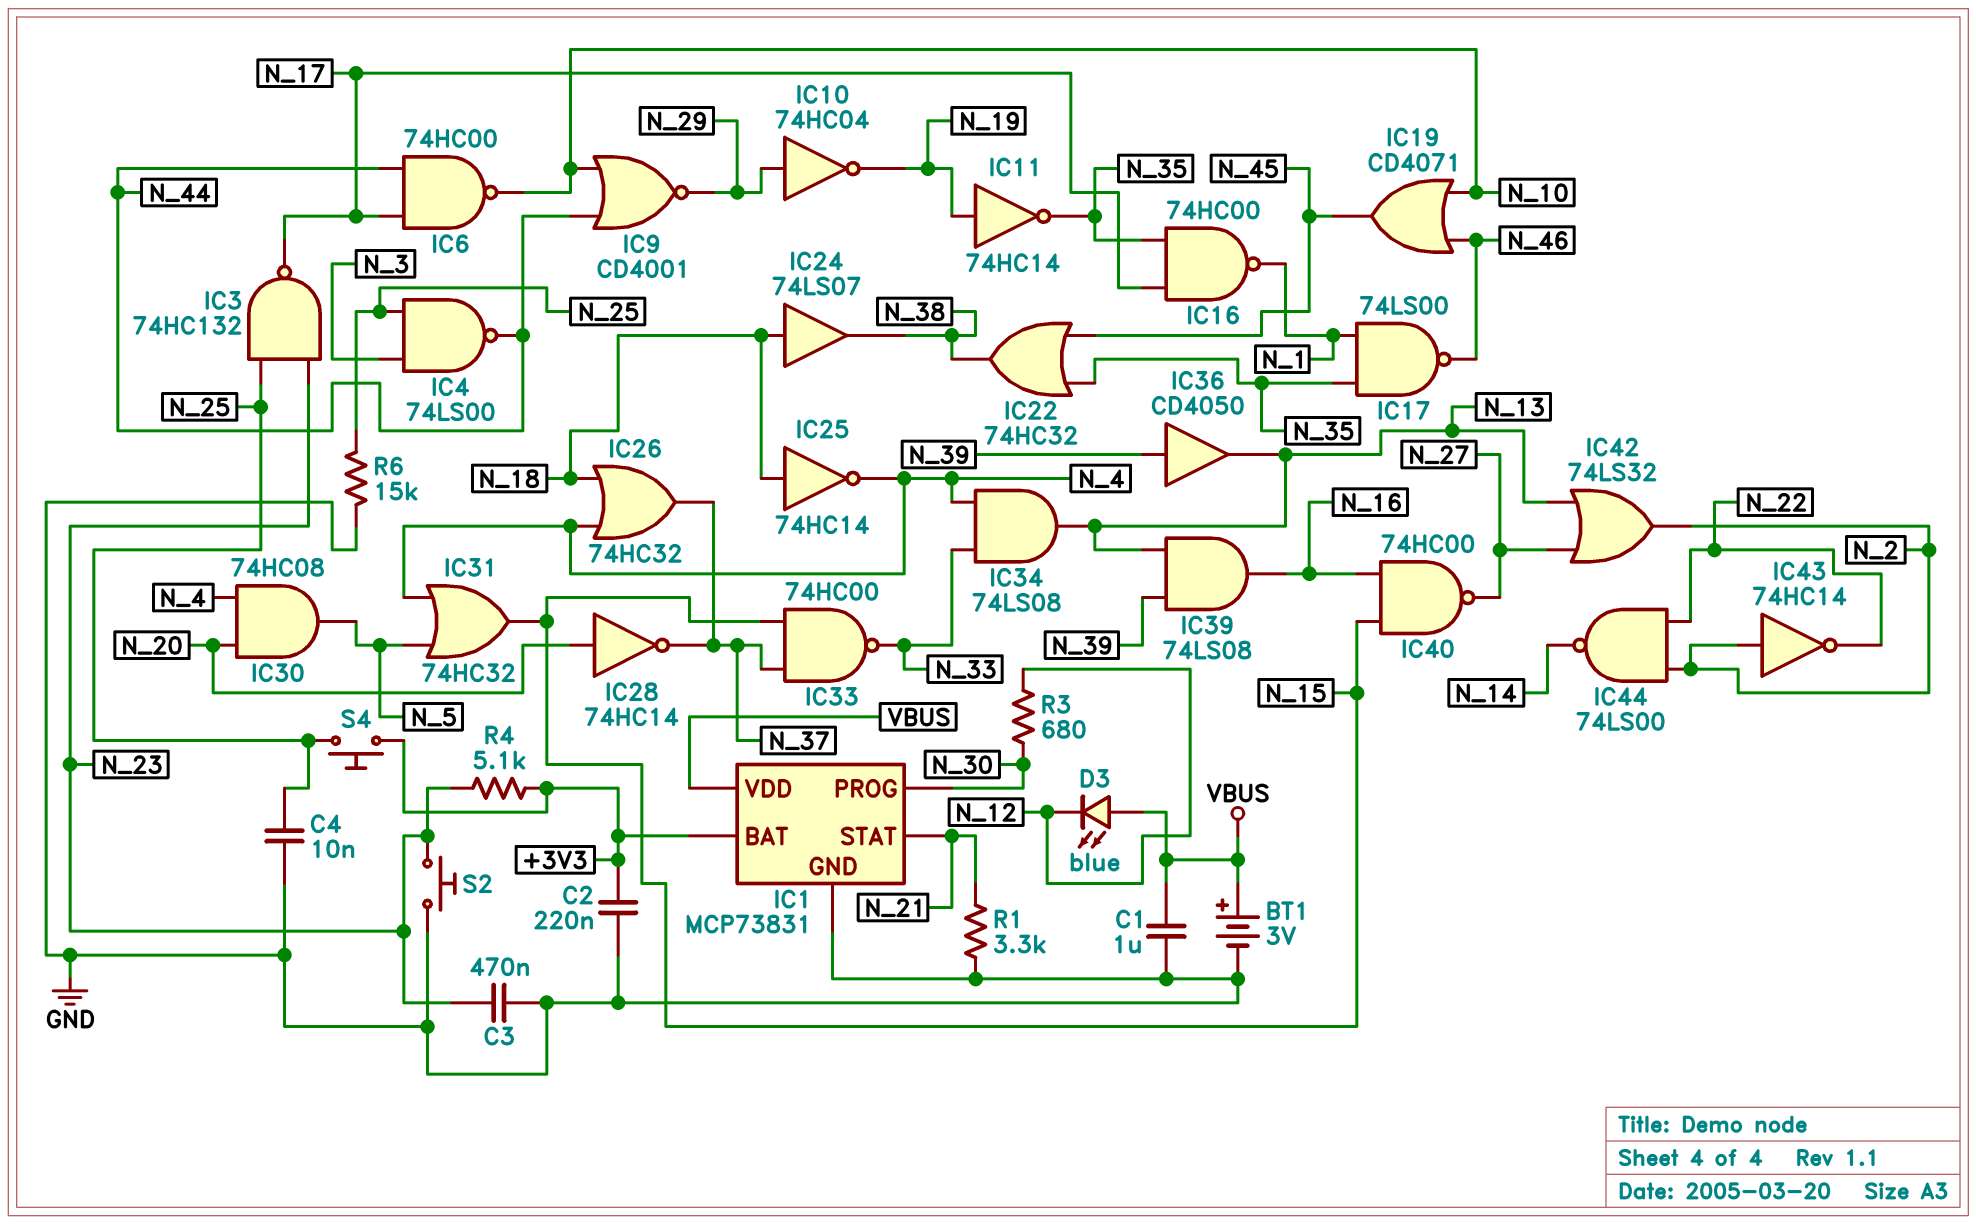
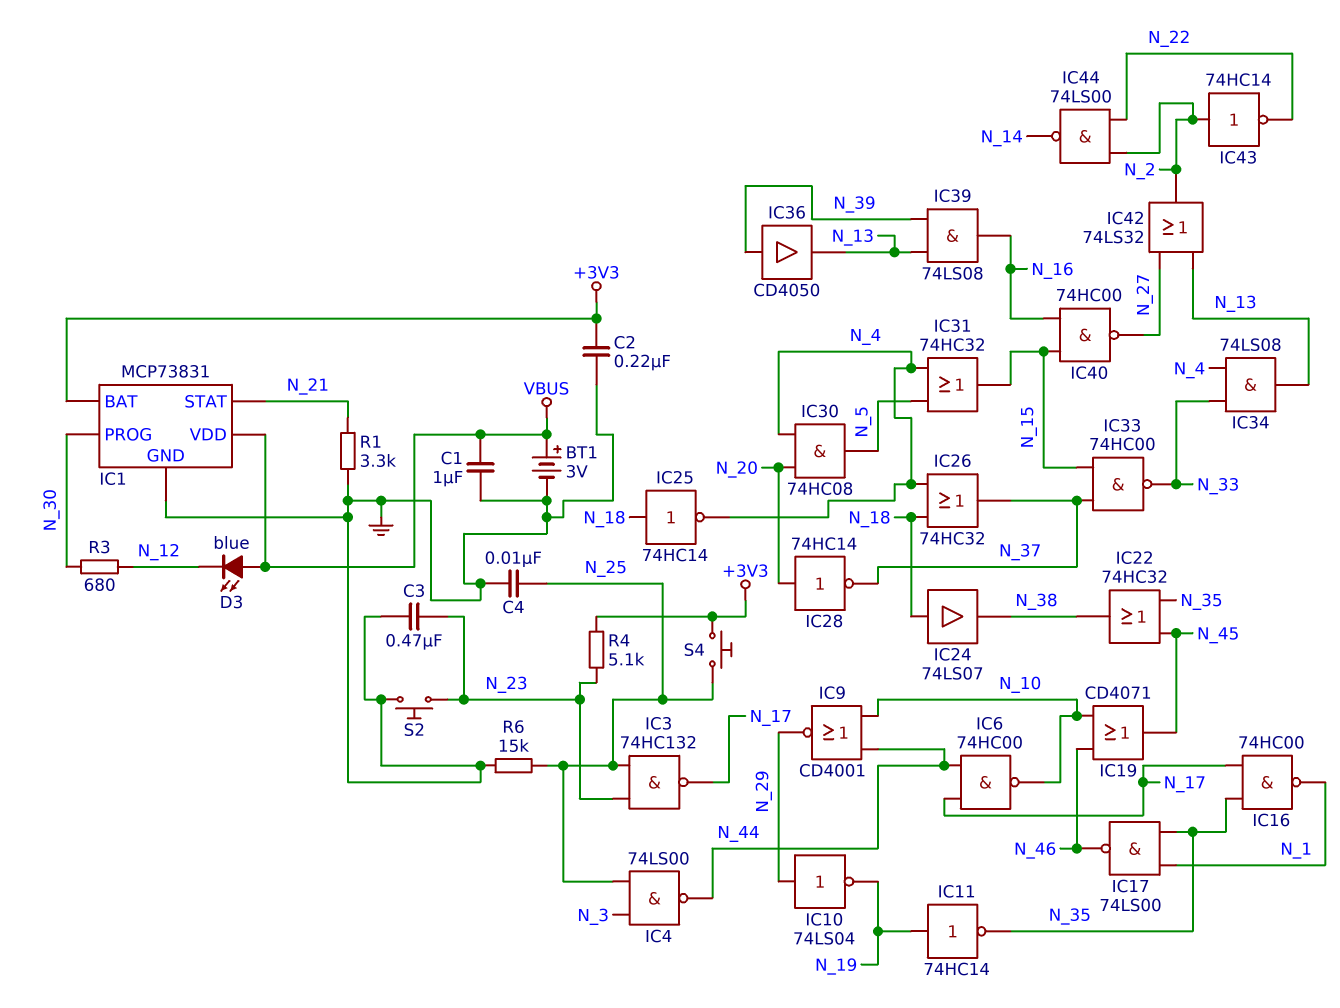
IC10: NOT 74HC04 (in N_29, out N_19) -> NOT 74LS04 (in N_29, out N_19)

